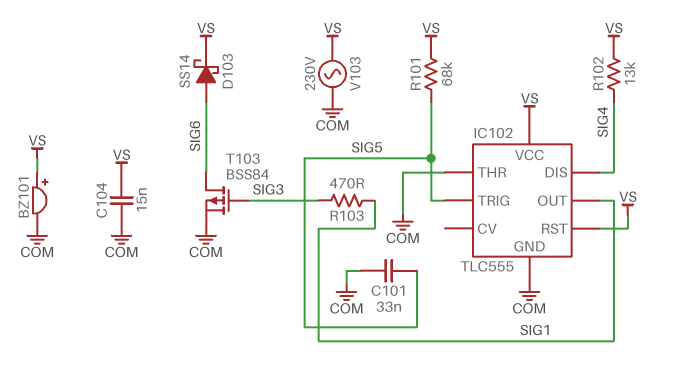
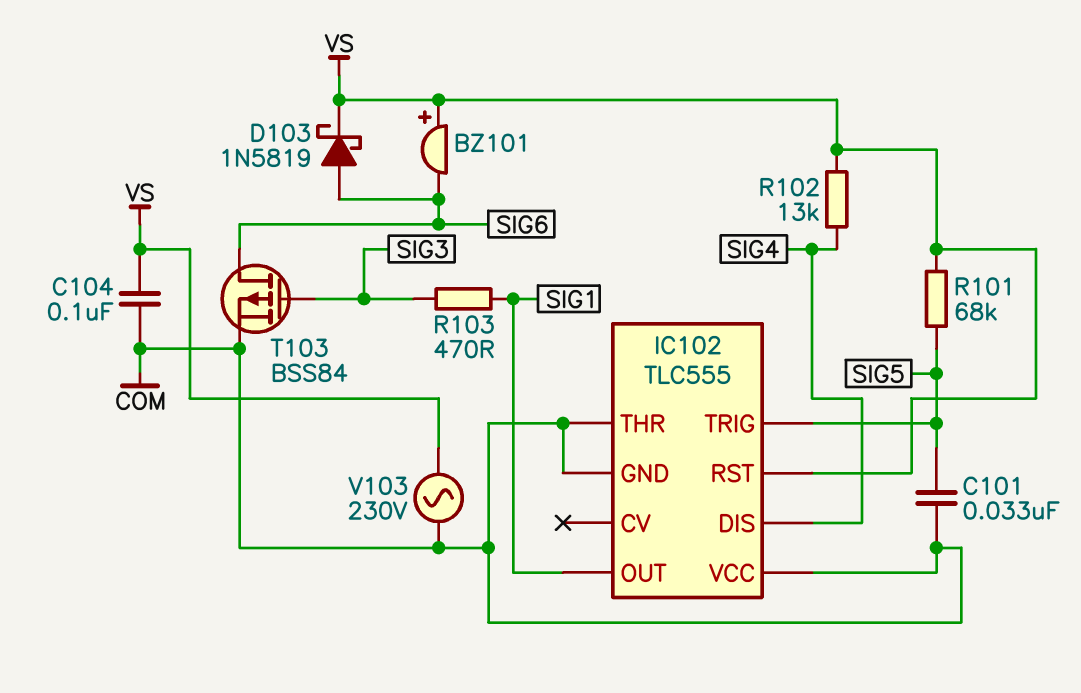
BZ101: buzzer (plus VS, minus COM) -> buzzer (plus VS, minus SIG6)
C104: 15nF (COM, VS) -> 100nF (COM, VS)
D103: schottky SS14 (A SIG6, K VS) -> schottky 1N5819 (A SIG6, K VS)
IC102 pin VCC: VS -> COM

